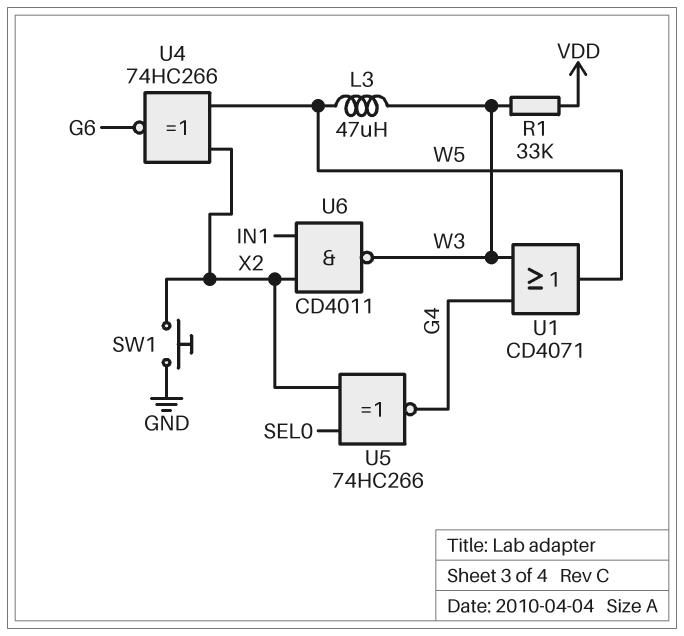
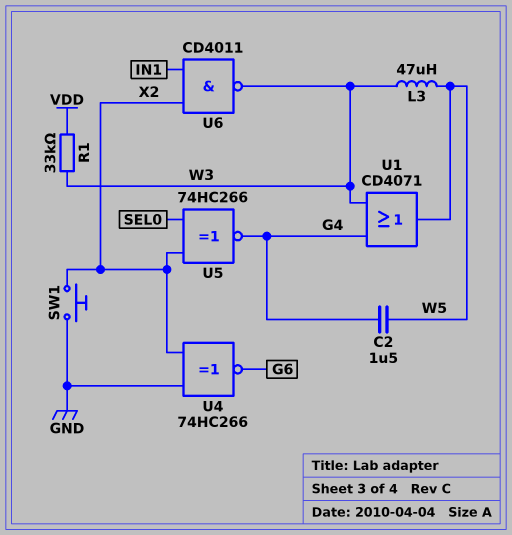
C2: none -> 1.5uF (G4, W5)
U4: XNOR 74HC266 (in W5, in X2, out G6) -> XNOR 74HC266 (in GND, in X2, out G6)

